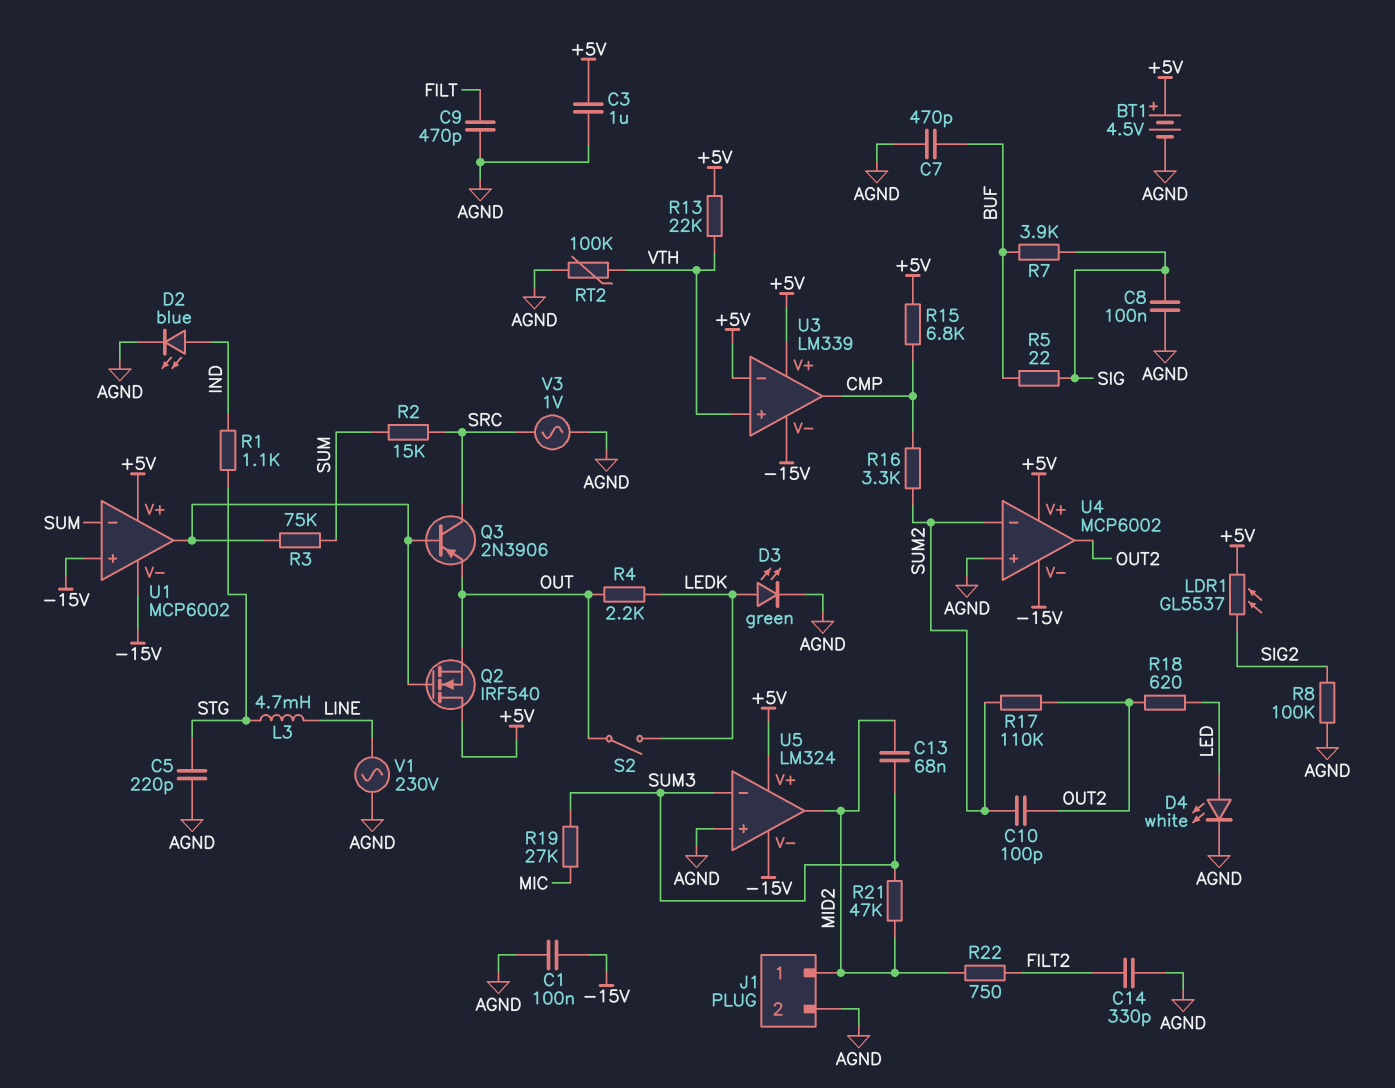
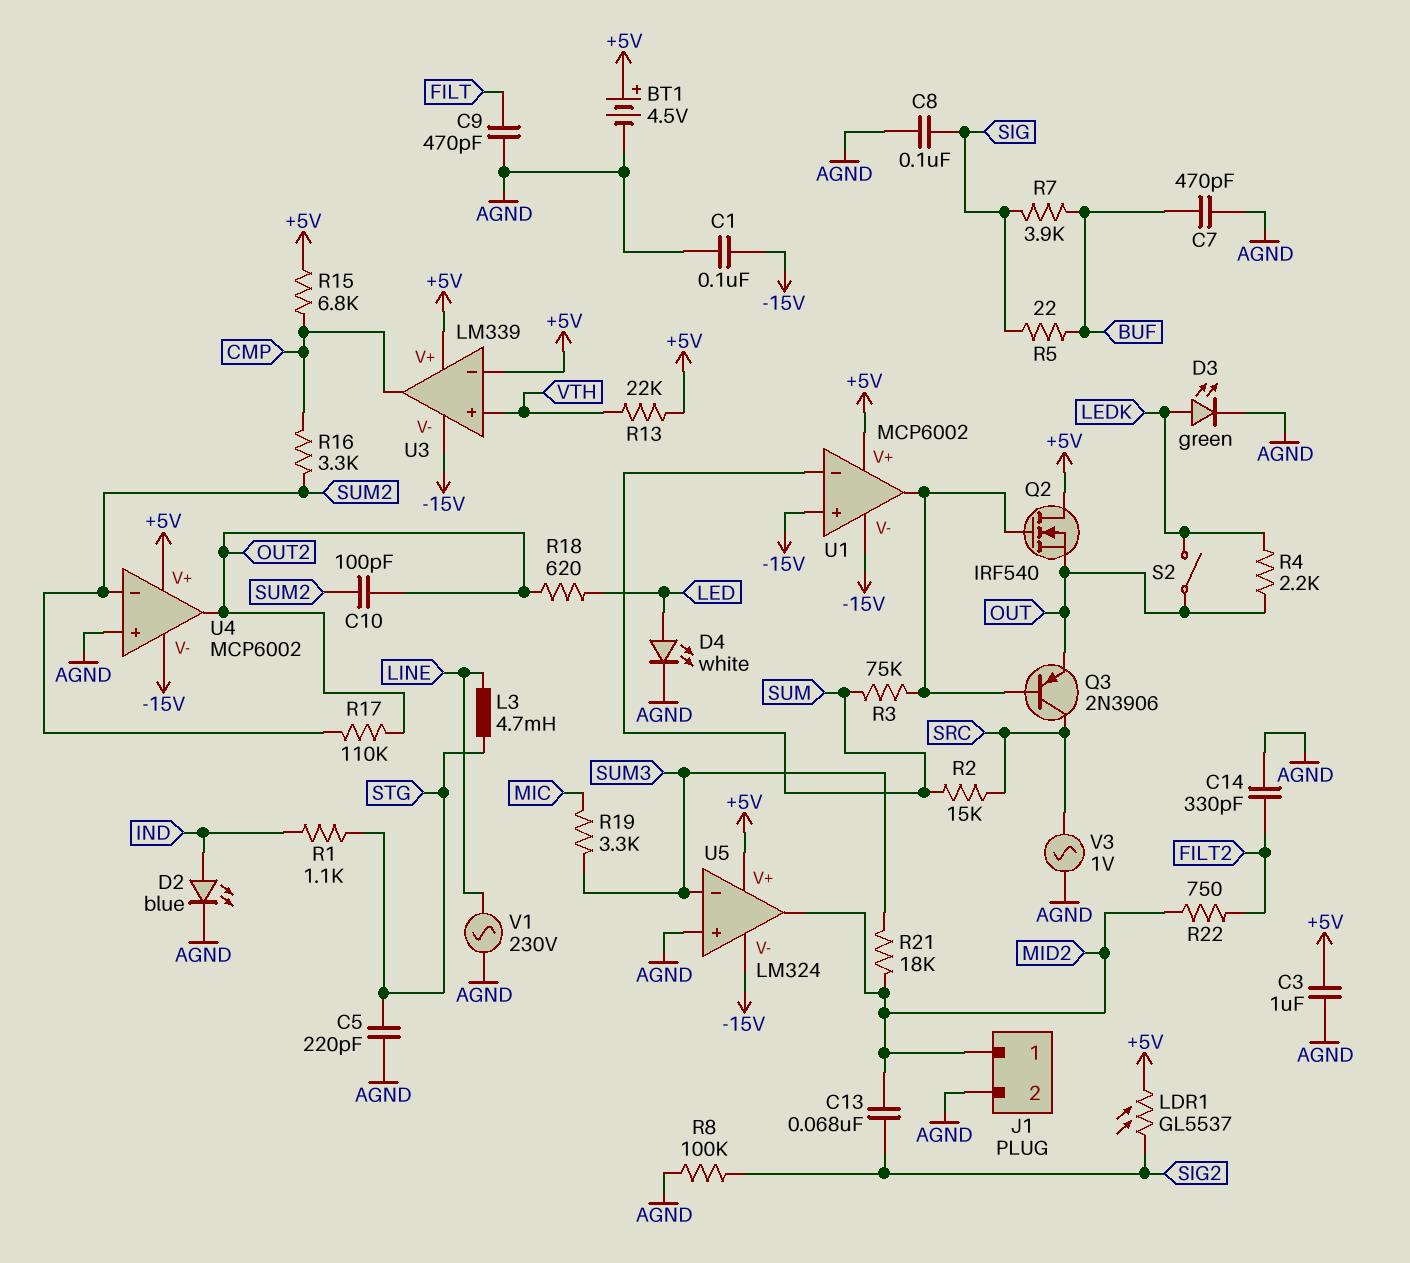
C13: 68nF (MID2, SUM3) -> 68nF (MID2, SIG2)
R19: 27k (MIC, SUM3) -> 3.3k (MIC, SUM3)
R21: 47k (MID2, SUM3) -> 18k (MID2, SUM3)
RT2: 100k (AGND, VTH) -> none

